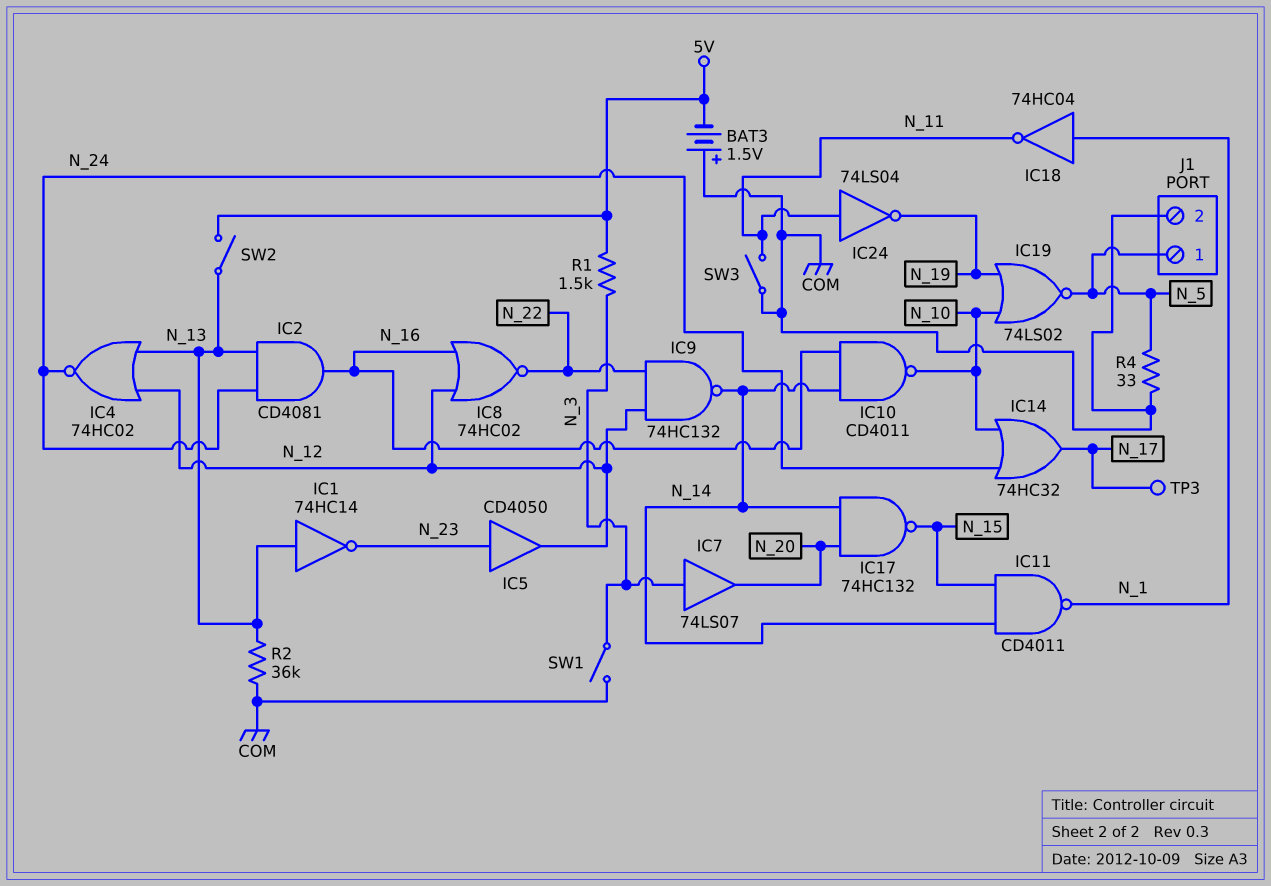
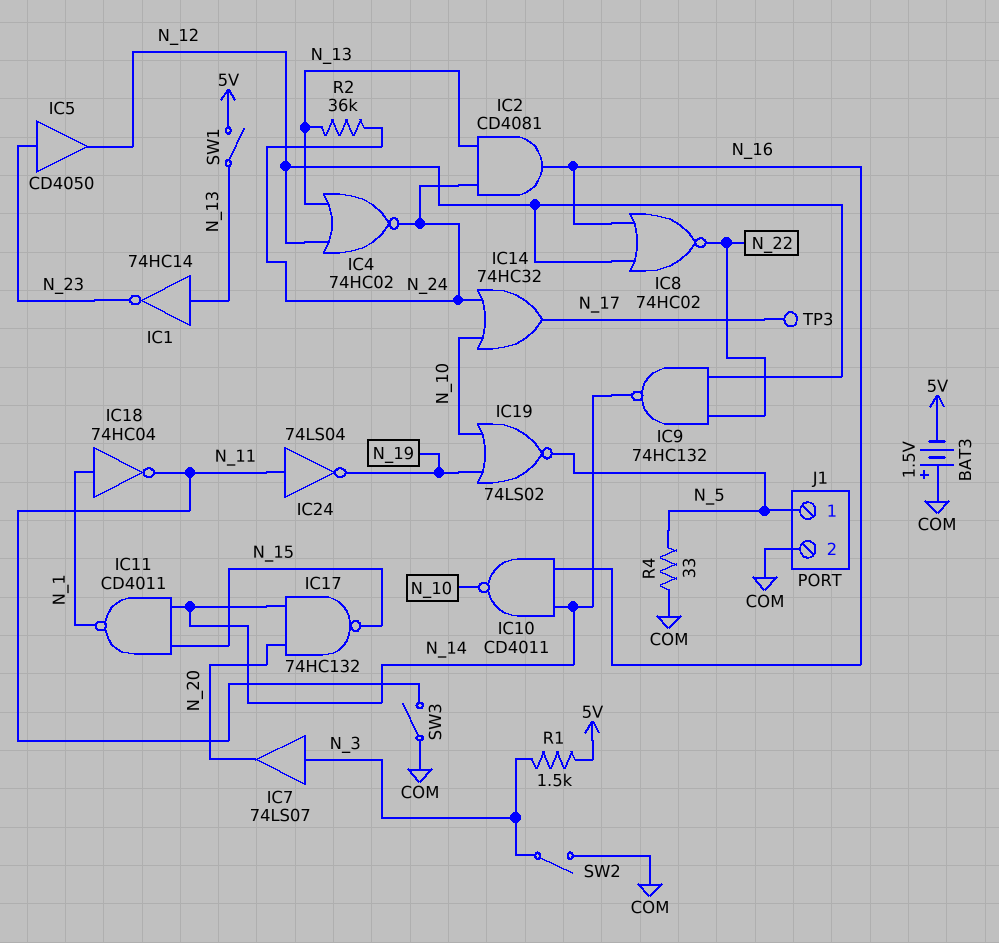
R2: 36k (COM, N_13) -> 36k (N_13, N_24)
SW1: switch (COM, N_3) -> switch (5V, N_13)
SW2: switch (5V, N_13) -> switch (COM, N_3)

